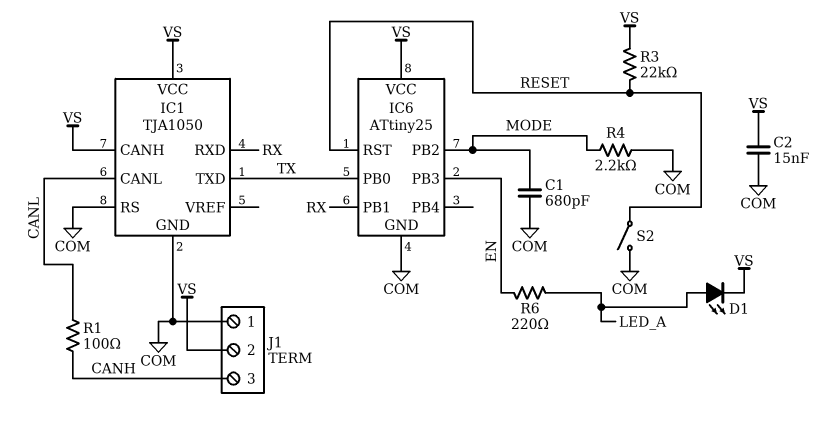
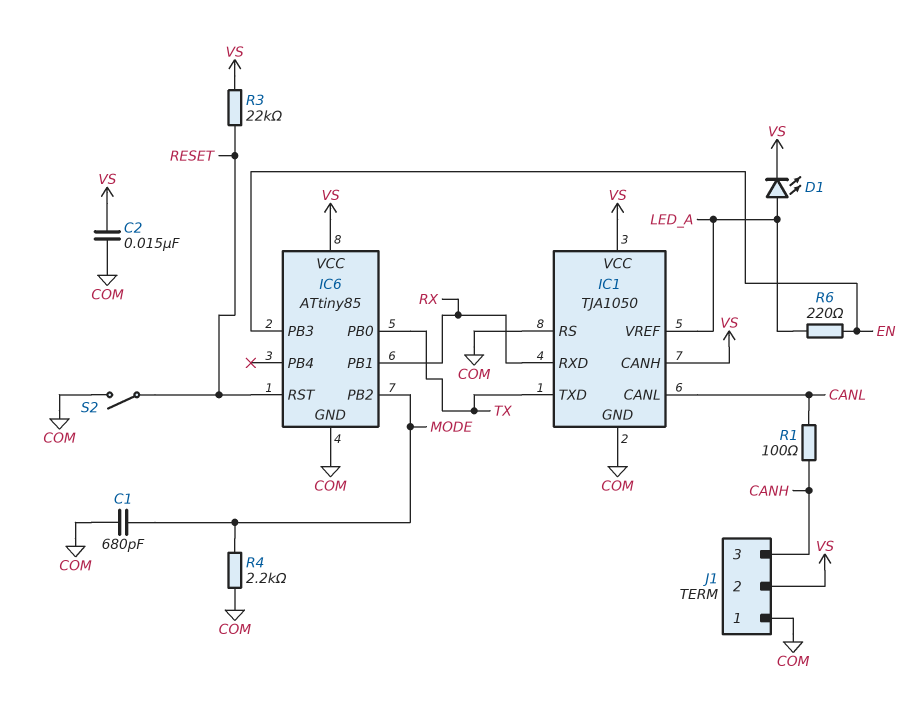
IC1 pin VREF: none -> LED_A
IC6: ATtiny25 -> ATtiny85

